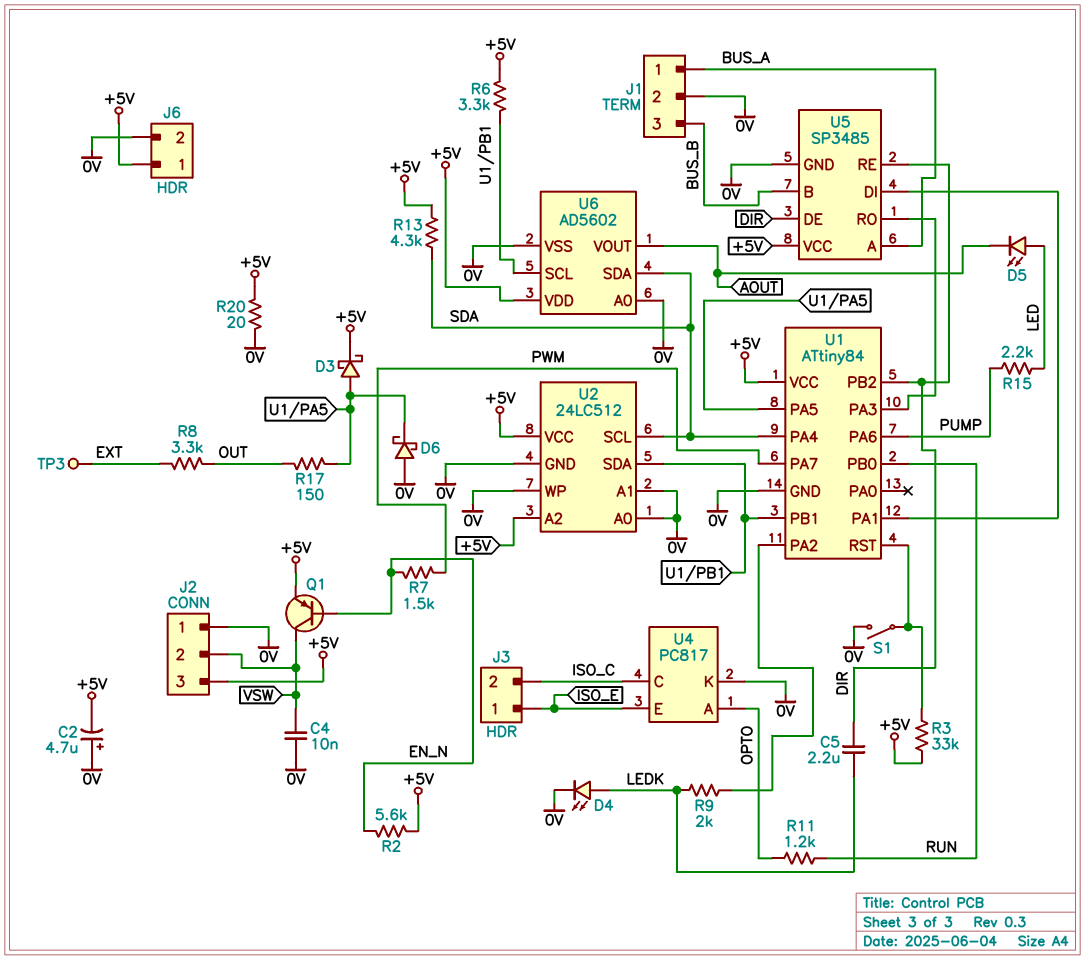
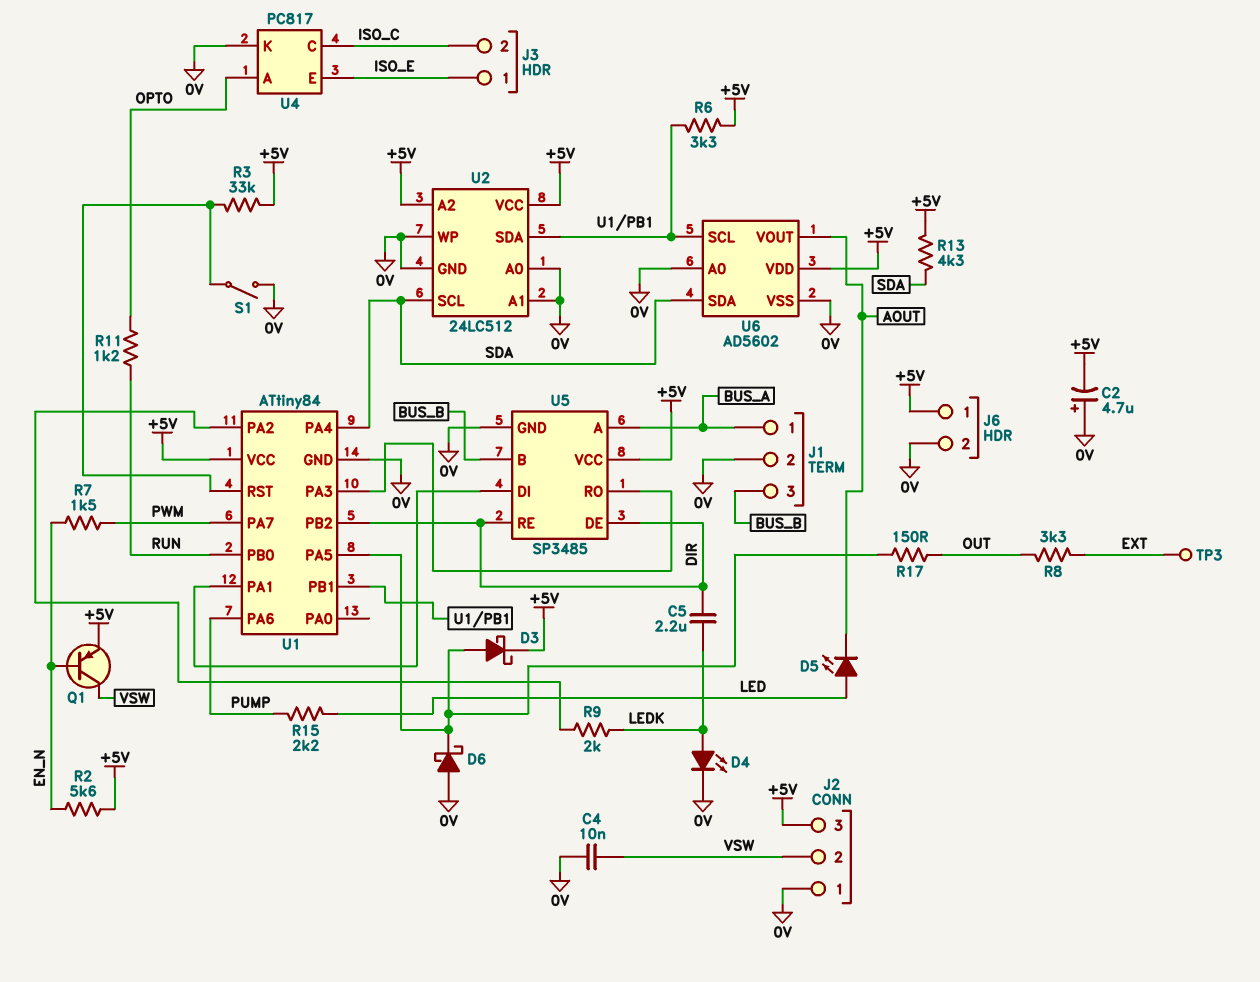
R20: 20 (+5V, 0V) -> none

